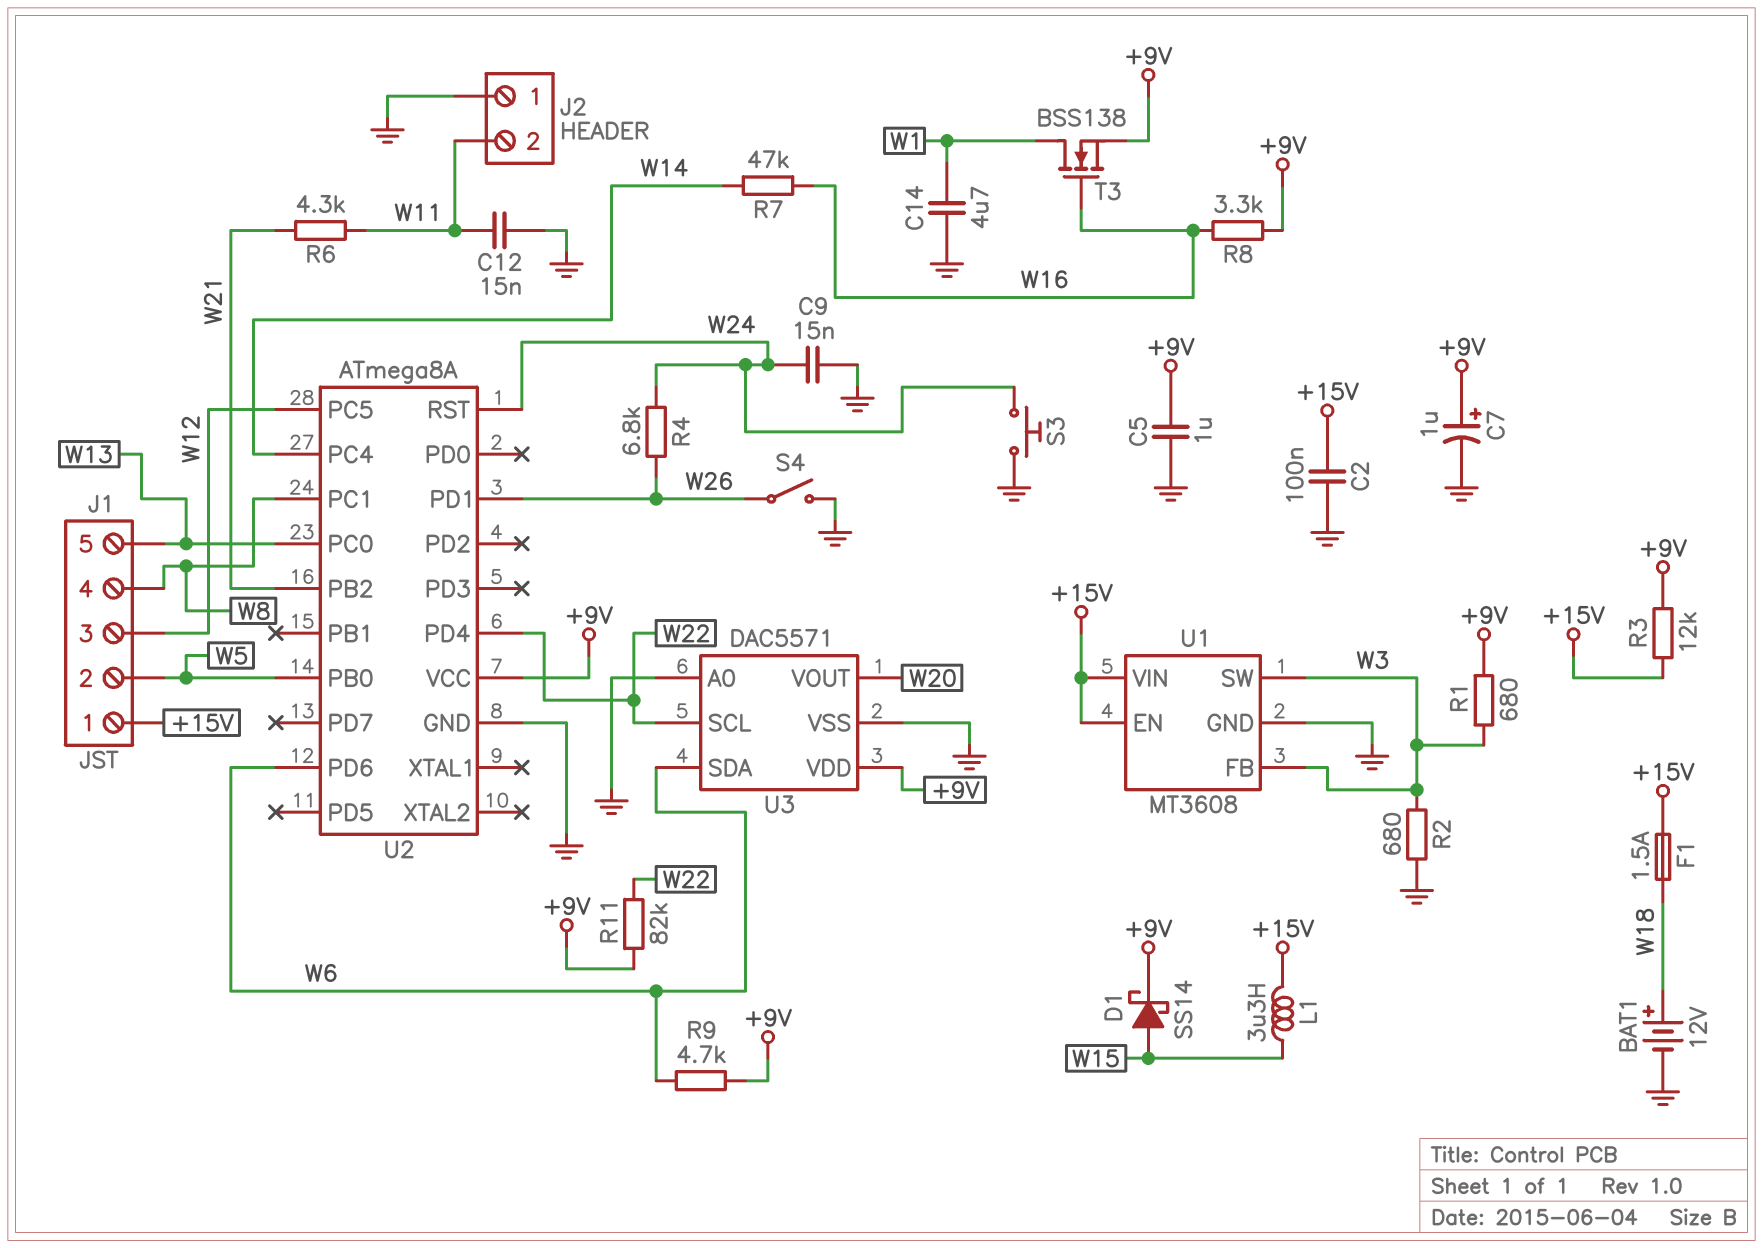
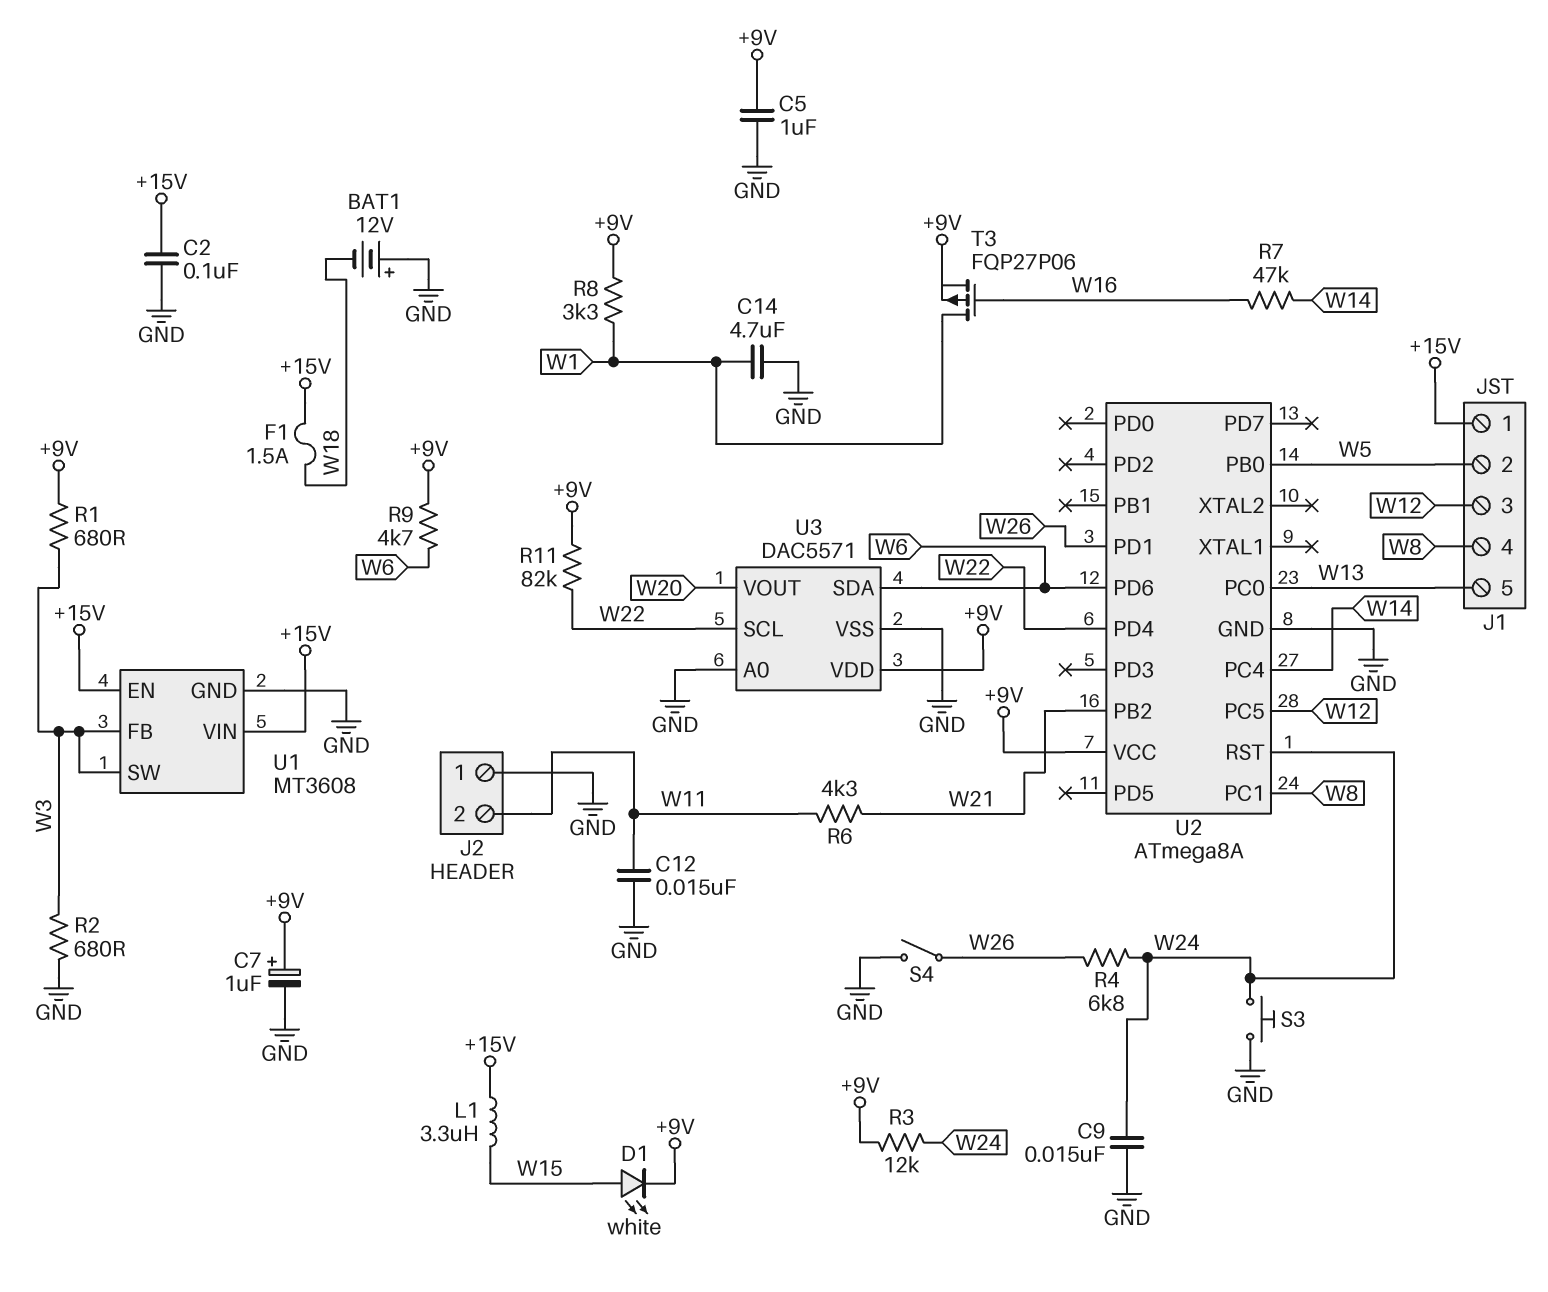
BAT1: 12V (plus W18, minus GND) -> 12V (plus GND, minus W18)
D1: schottky SS14 (A W15, K +9V) -> LED white (A W15, K +9V)
R3: 12k (+9V, +15V) -> 12k (+9V, W24)
R8: 3.3k (+9V, W16) -> 3.3k (+9V, W1)
T3: NMOS BSS138 (G W16, D W1, S +9V) -> PMOS FQP27P06 (G W16, D W1, S +9V)

